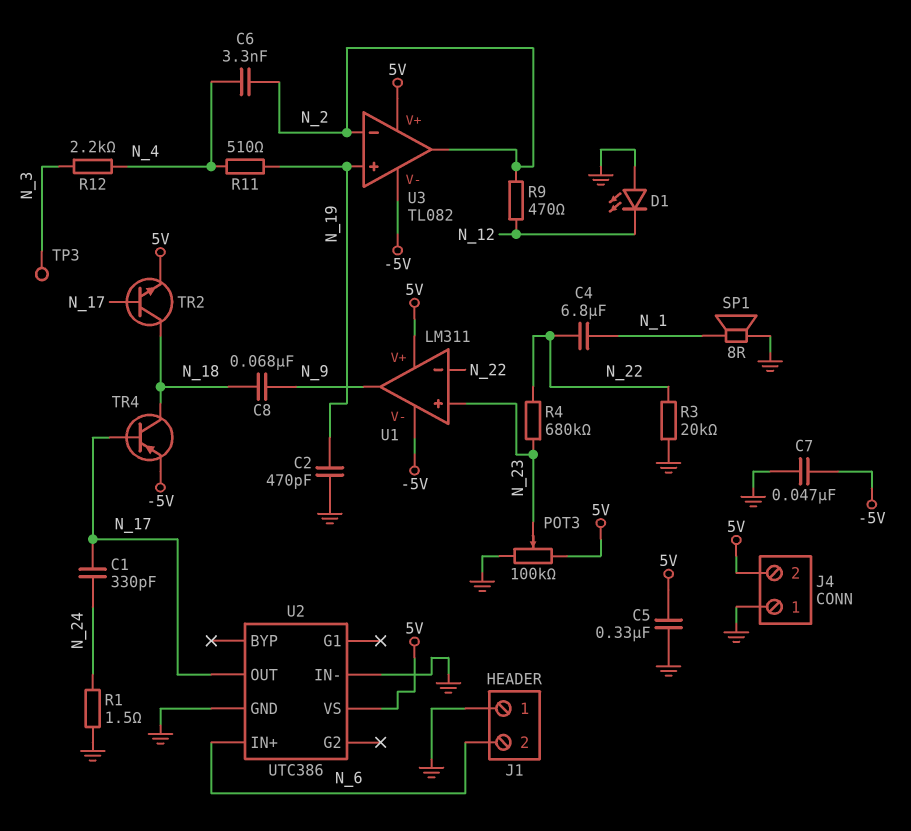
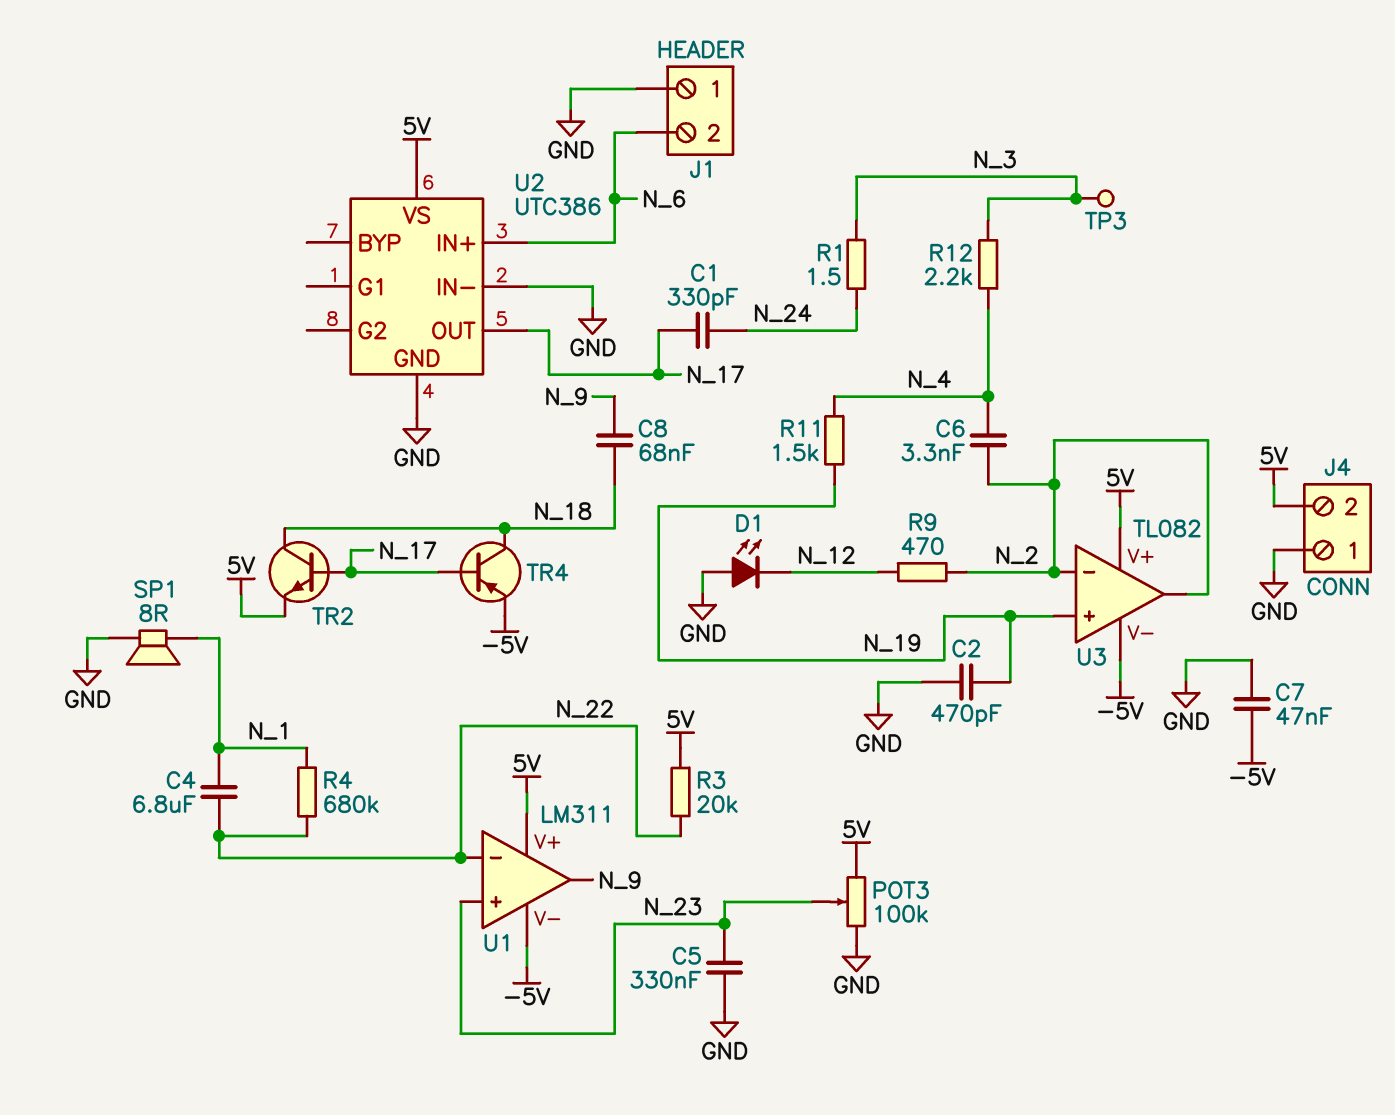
C5: 330nF (5V, GND) -> 330nF (GND, N_23)
R1: 1.5 (GND, N_24) -> 1.5 (N_3, N_24)
R3: 20k (GND, N_22) -> 20k (5V, N_22)
R4: 680k (N_22, N_23) -> 680k (N_1, N_22)
R11: 510 (N_4, N_19) -> 1.5k (N_4, N_19)

